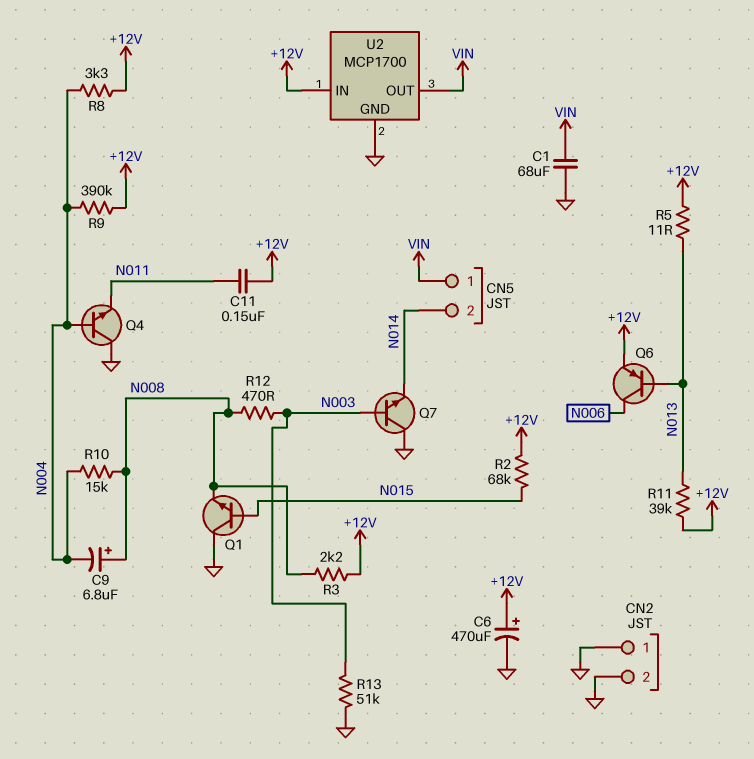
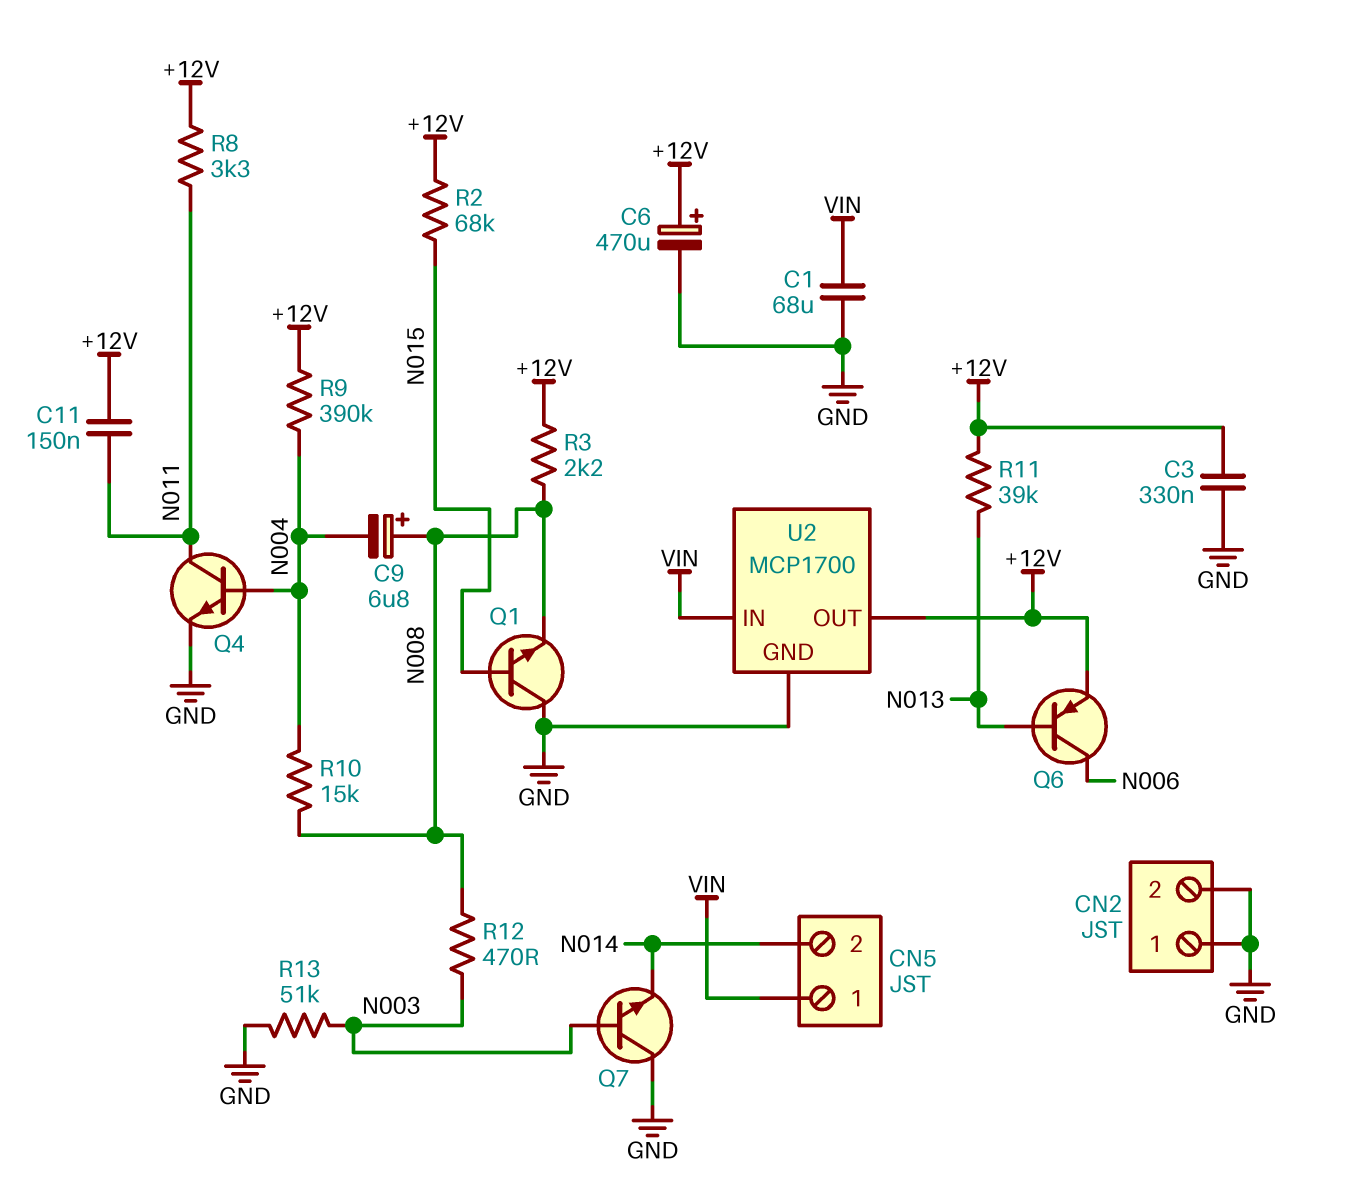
C3: none -> 330nF (+12V, GND)
Q4: NPN (B N004, C GND, E N011) -> NPN (B N004, C N011, E GND)
R5: 11 (+12V, N013) -> none
R8: 3.3k (+12V, N004) -> 3.3k (+12V, N011)
U2 pin IN: +12V -> VIN
U2 pin OUT: VIN -> +12V

